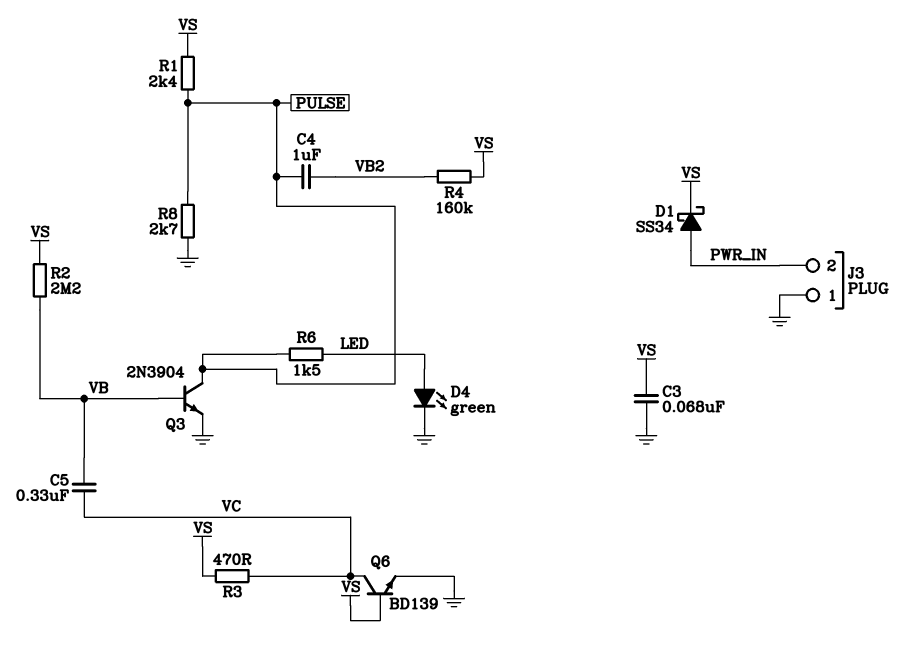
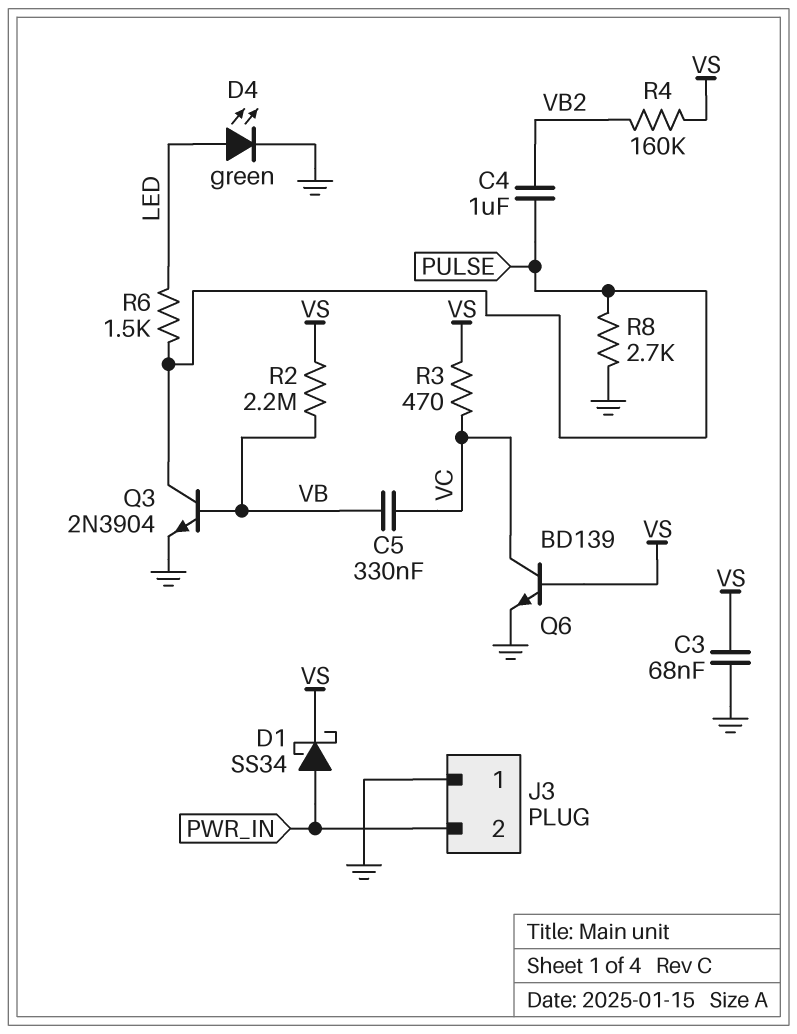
R1: 2.4k (PULSE, VS) -> none

